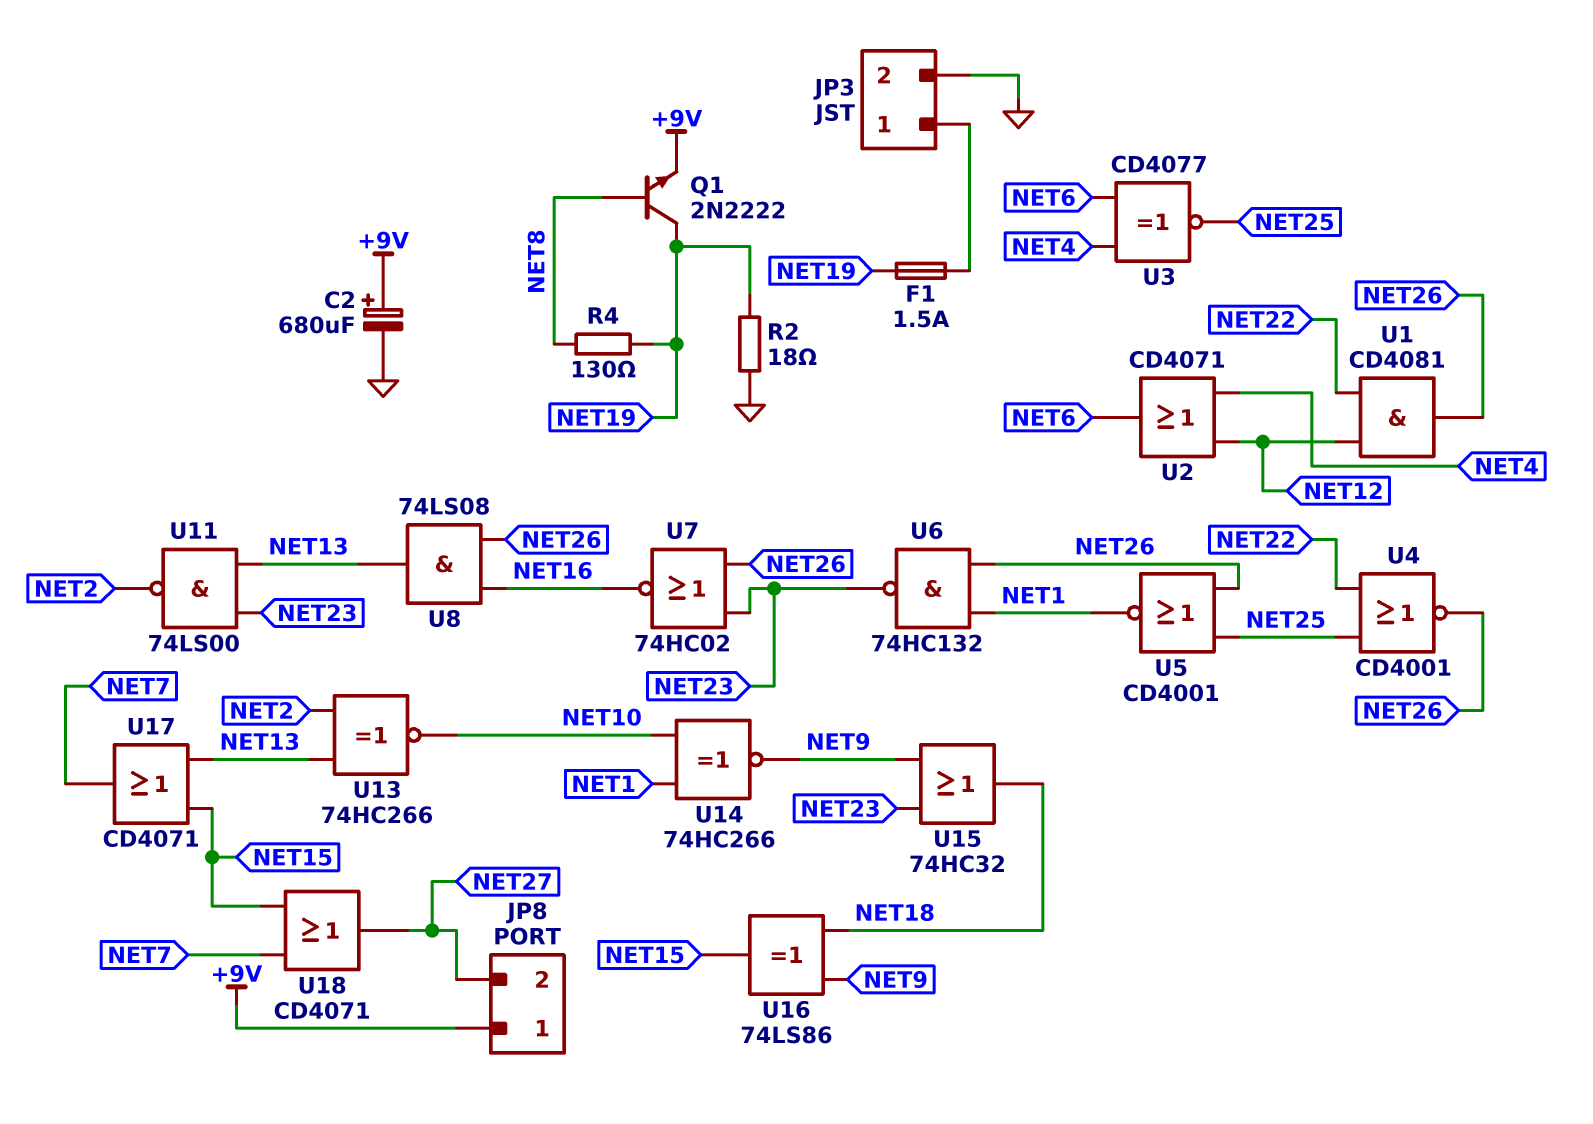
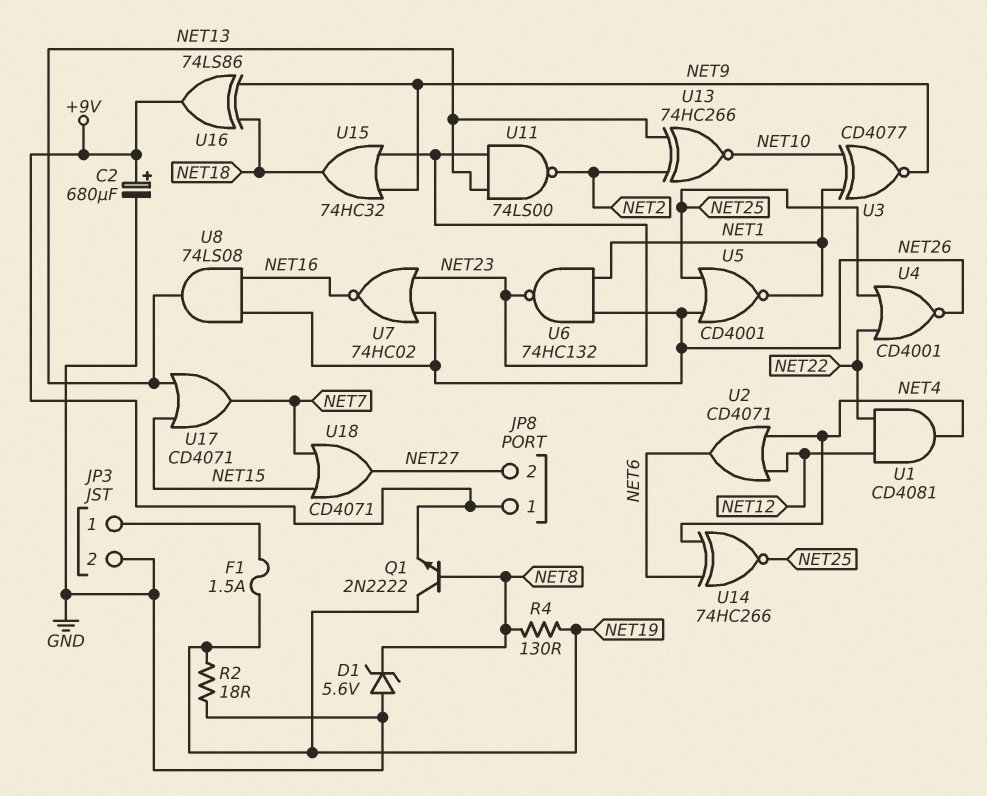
D1: none -> zener 5.6V (A GND, K NET8)
U1: AND CD4081 (in NET12, in NET22, out NET26) -> AND CD4081 (in NET12, in NET22, out NET4)
U3: XNOR CD4077 (in NET4, in NET6, out NET25) -> XNOR CD4077 (in NET1, in NET10, out NET9)
U14: XNOR 74HC266 (in NET1, in NET10, out NET9) -> XNOR 74HC266 (in NET4, in NET6, out NET25)
U16: XOR 74LS86 (in NET9, in NET18, out NET15) -> XOR 74LS86 (in NET9, in NET18, out +9V)

